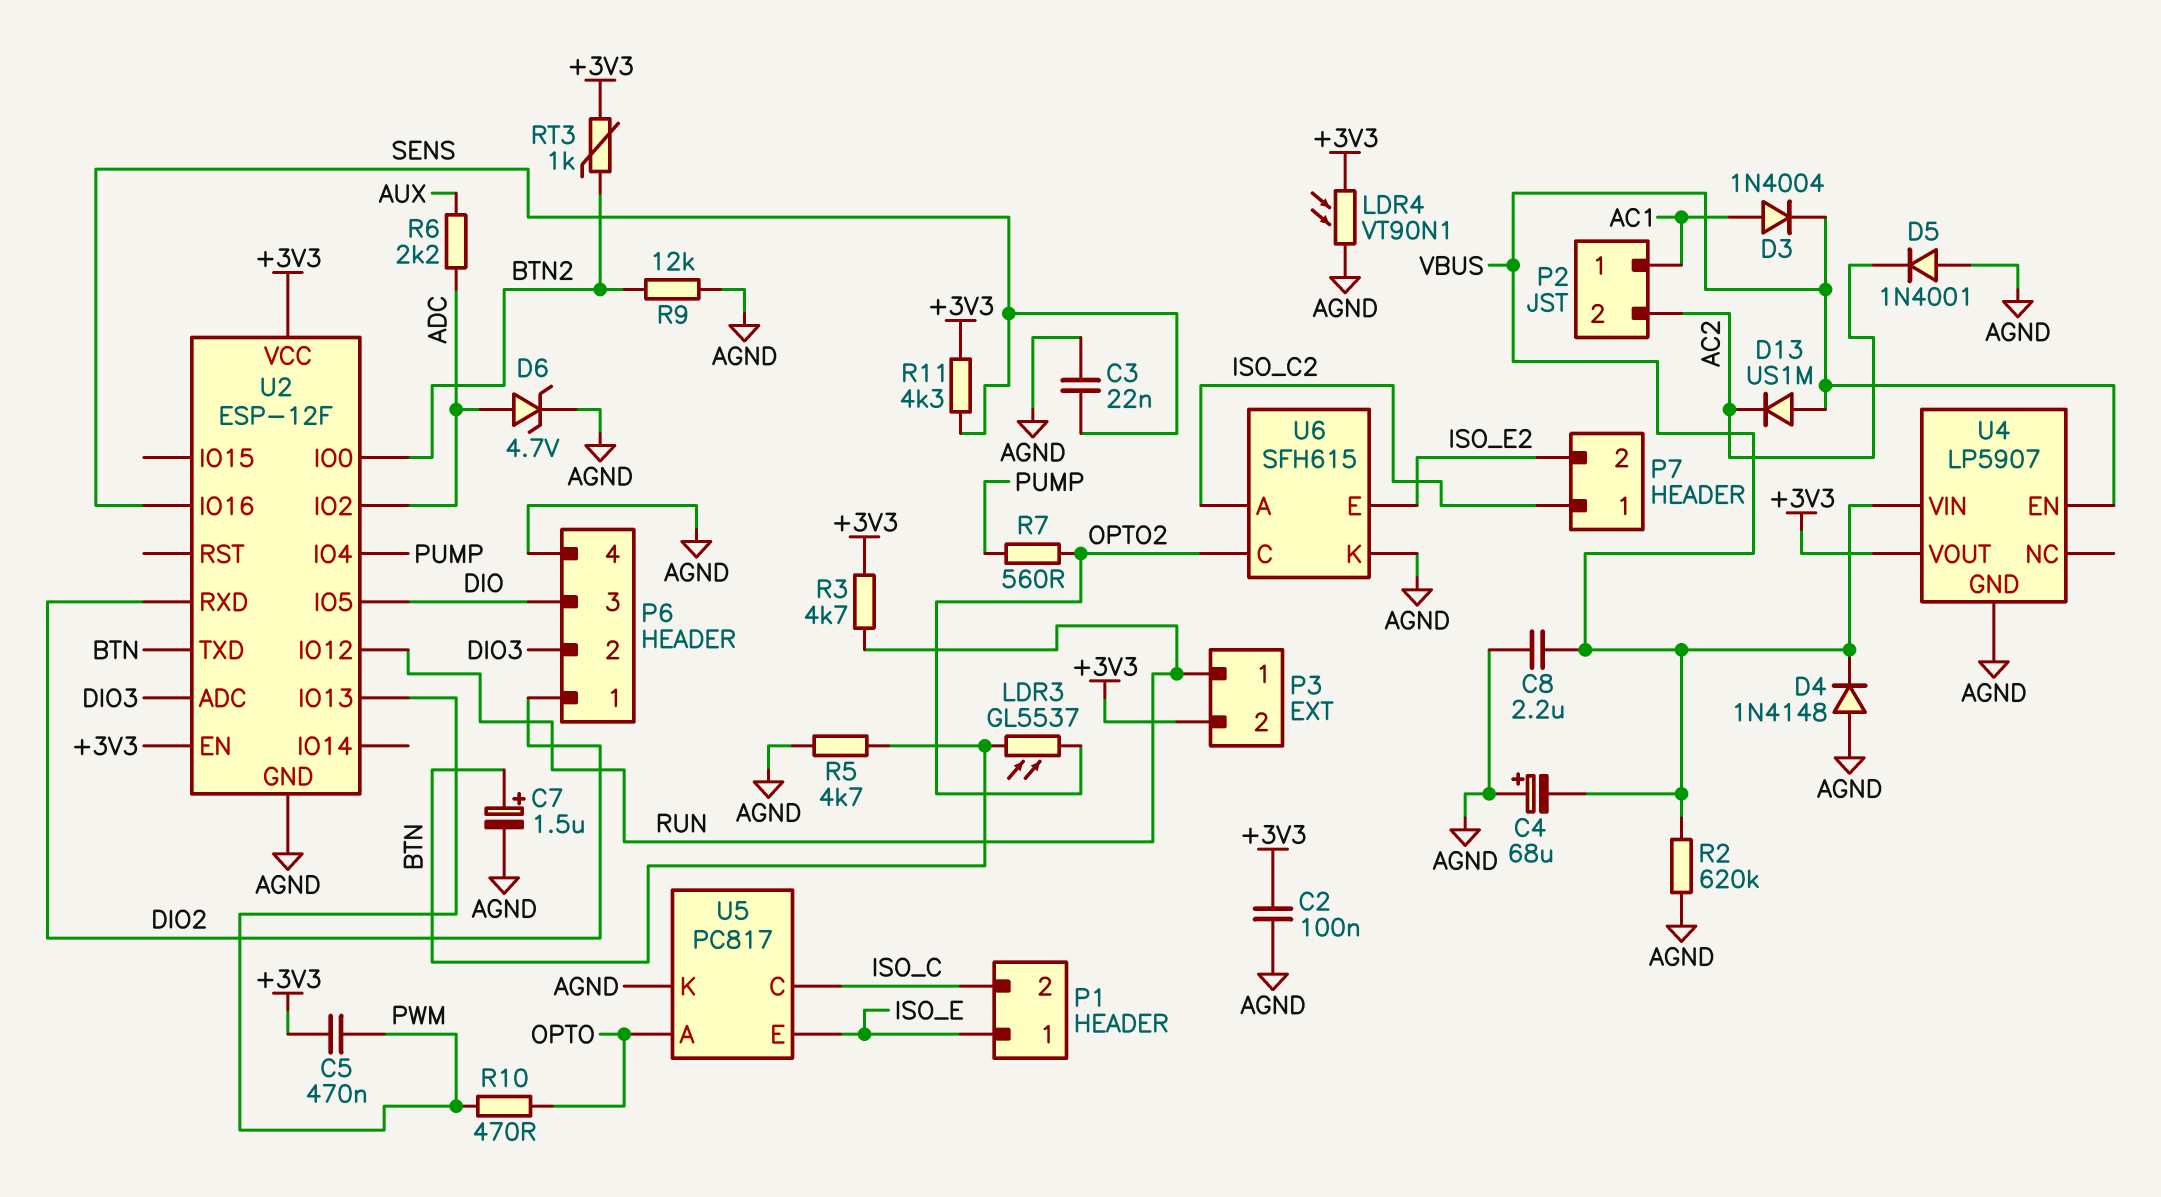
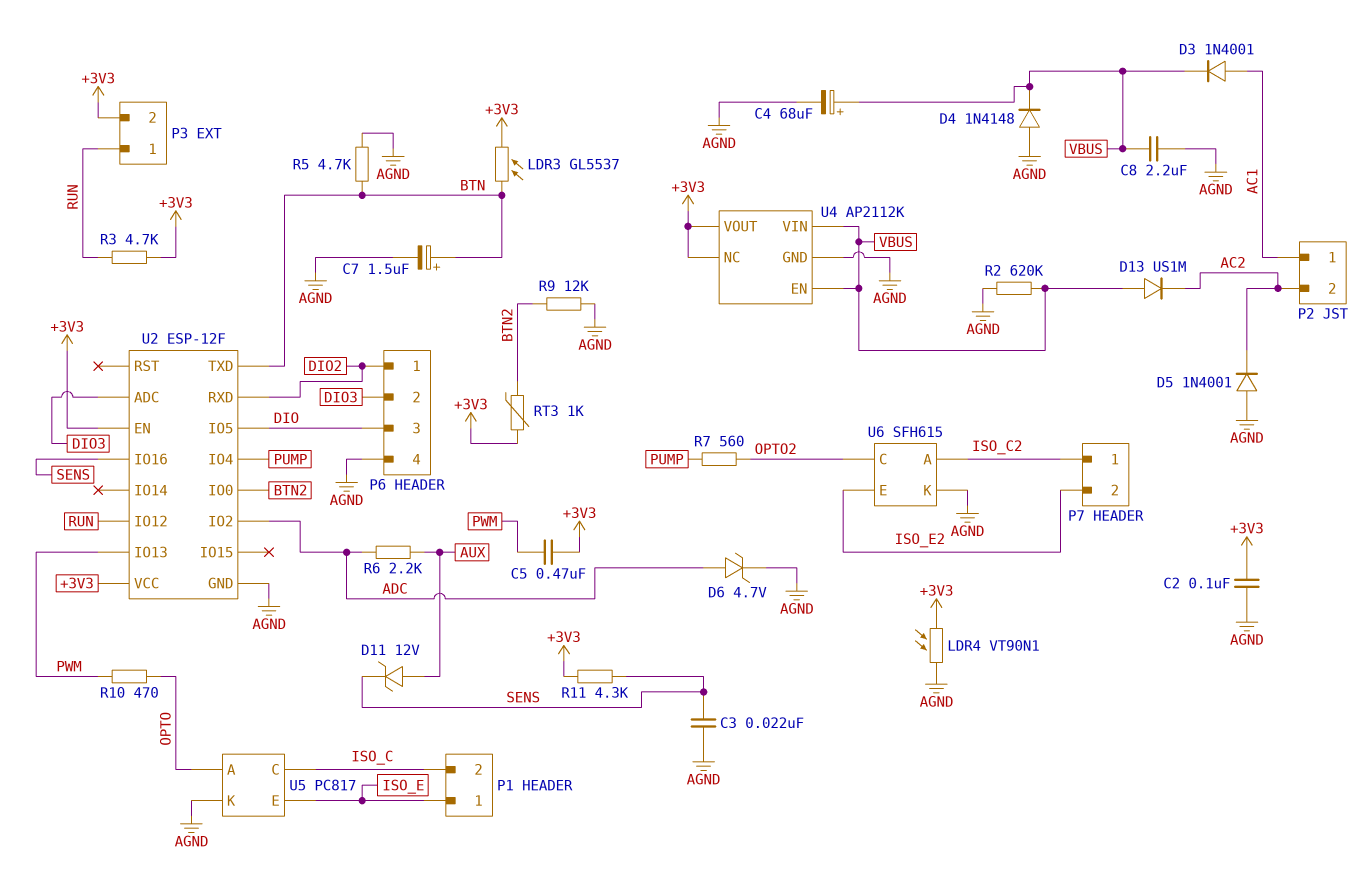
C4: 68uF (plus AGND, minus VBUS) -> 68uF (plus VBUS, minus AGND)
D3: diode 1N4004 (A AC1, K VBUS) -> diode 1N4001 (A AC1, K VBUS)
D11: none -> zener 12V (A AUX, K SENS)
LDR3: GL5537 (BTN, OPTO2) -> GL5537 (+3V3, BTN)
U4: LP5907 -> AP2112K
U4 pin NC: none -> +3V3

